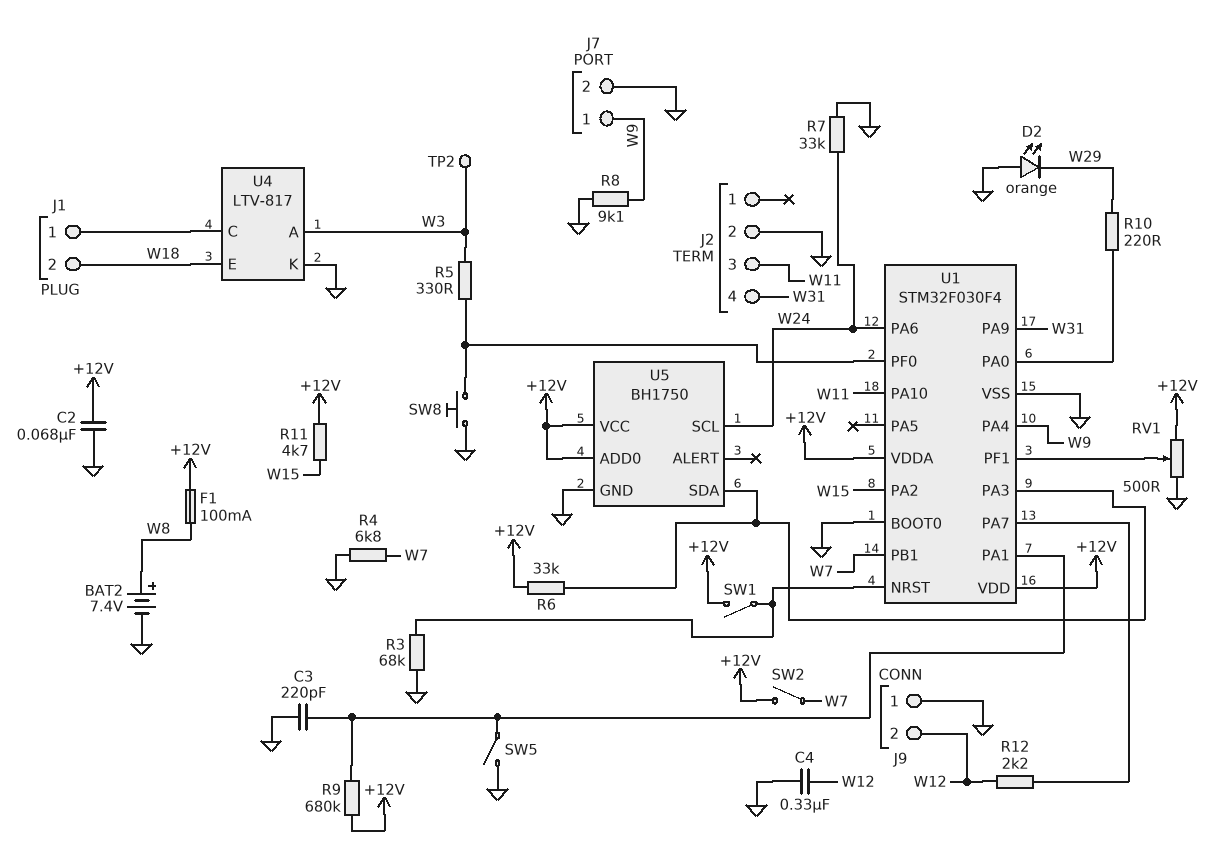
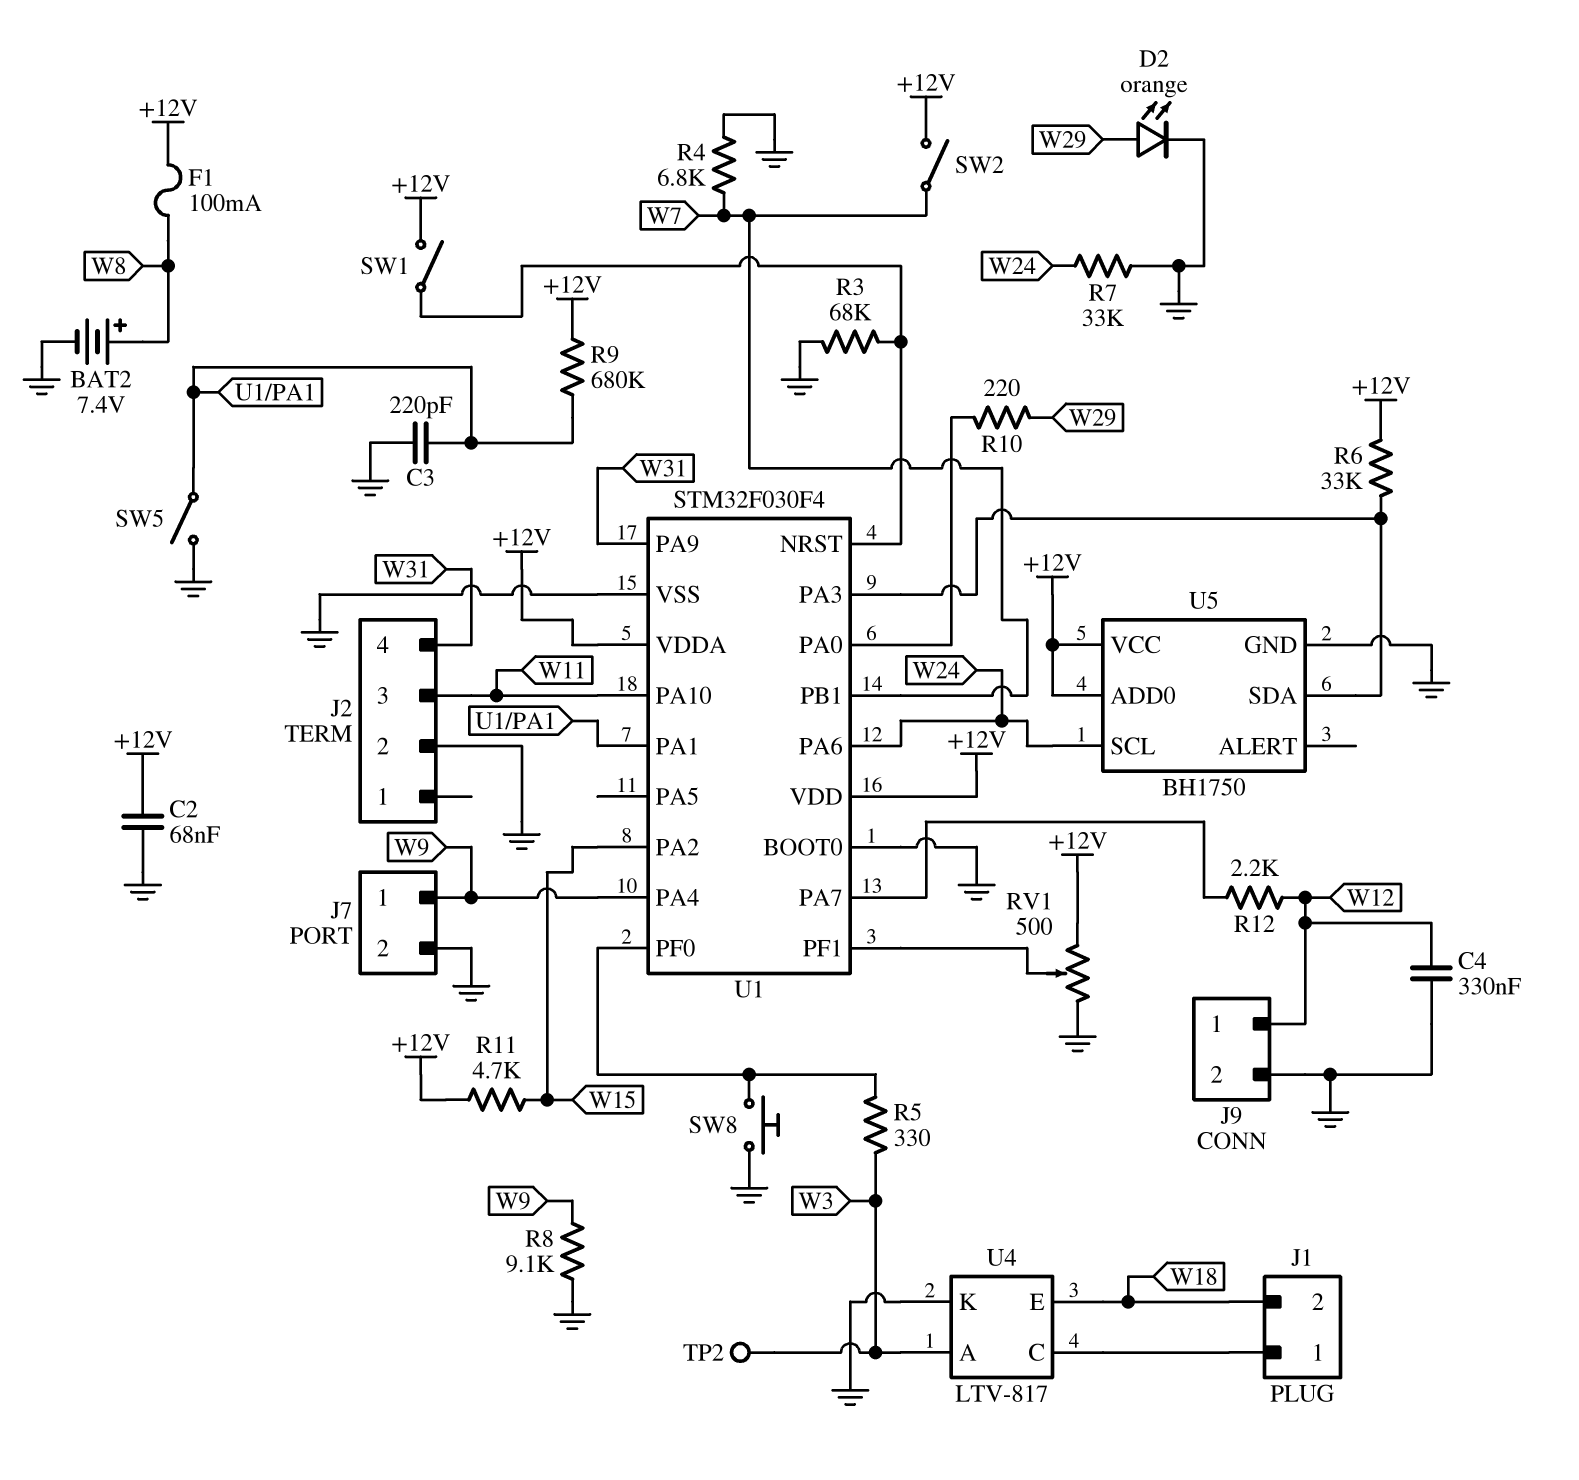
D2: LED orange (A GND, K W29) -> LED orange (A W29, K GND)
J9 pin 1: GND -> W12
J9 pin 2: W12 -> GND

